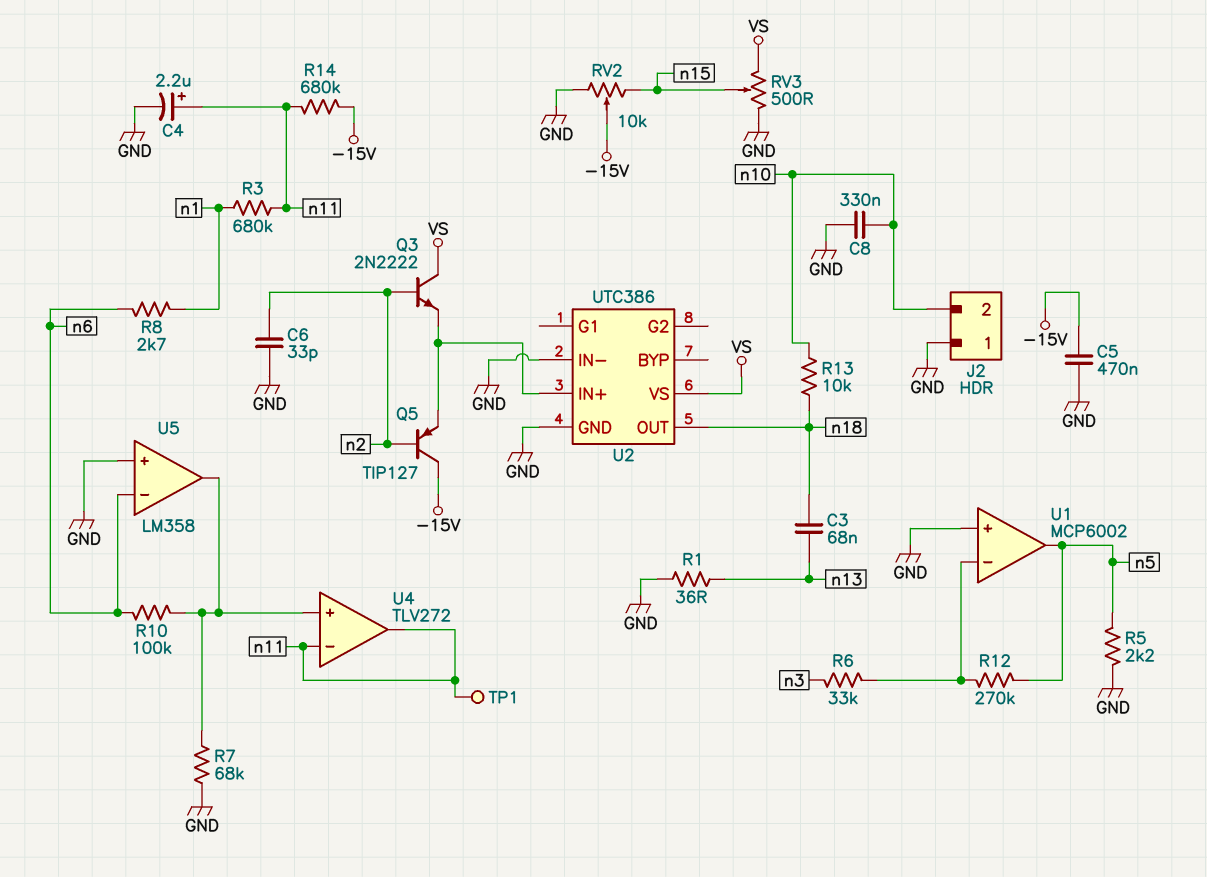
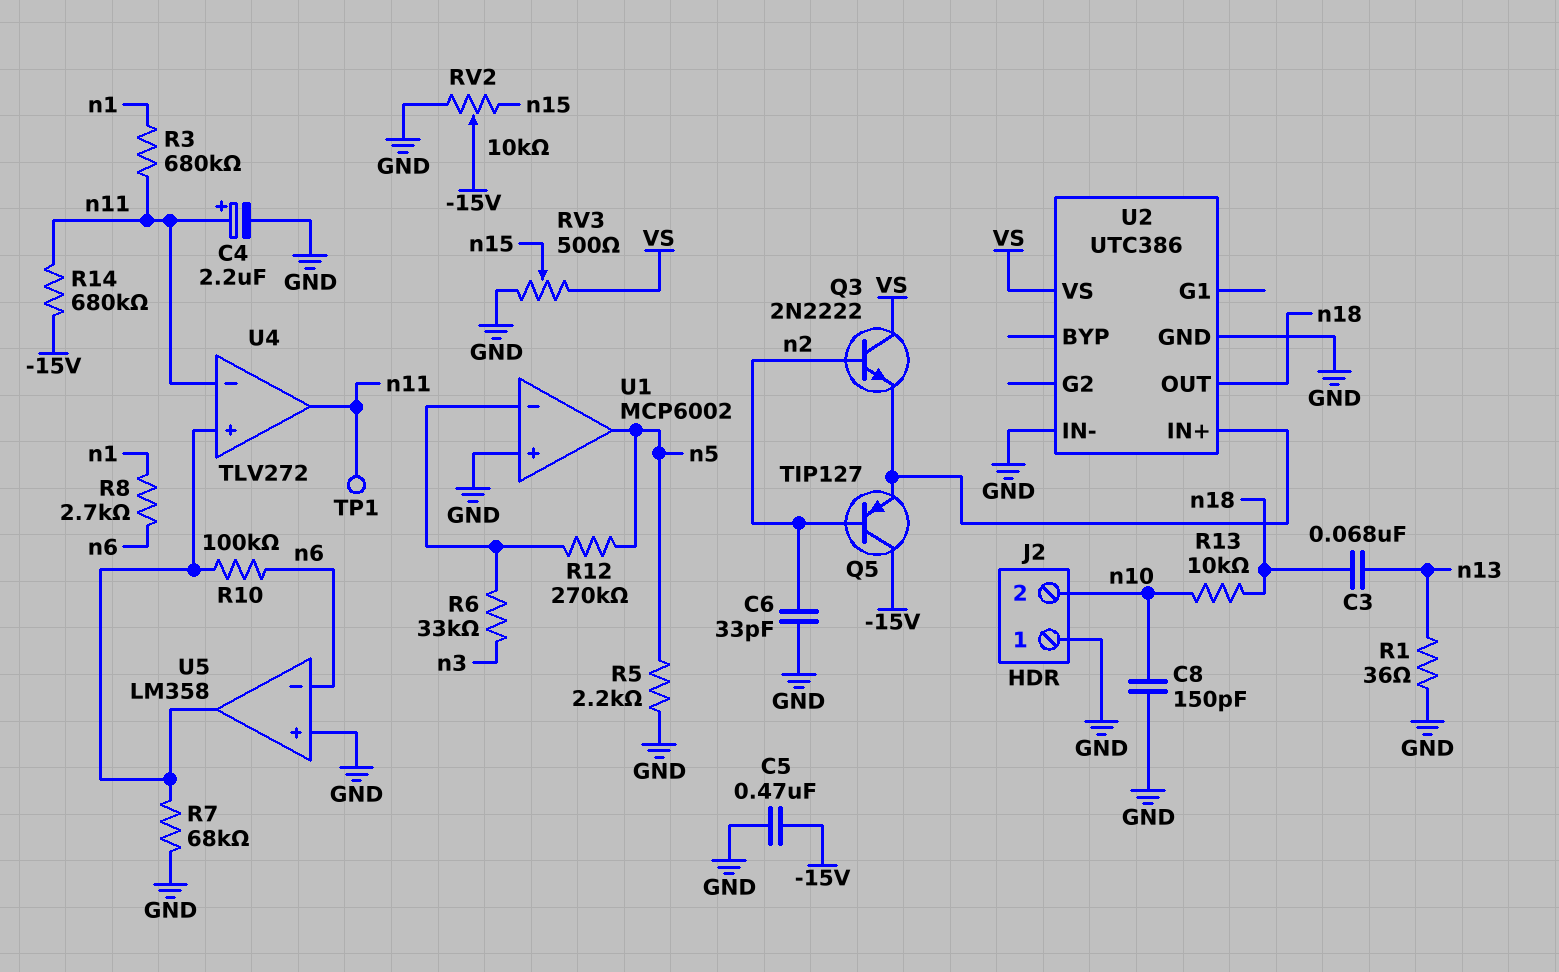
C8: 330nF (GND, n10) -> 150pF (GND, n10)

